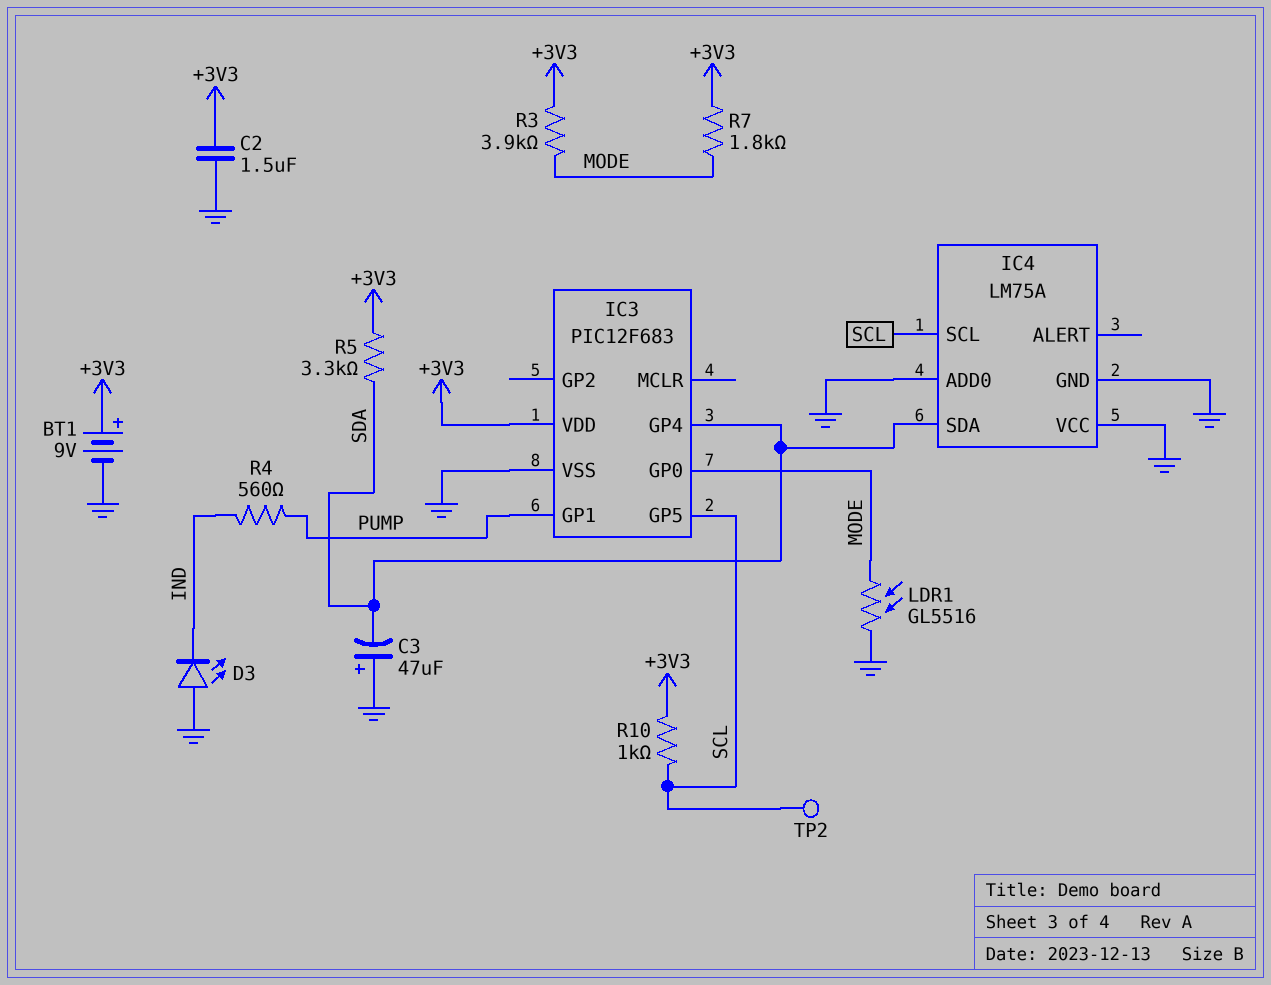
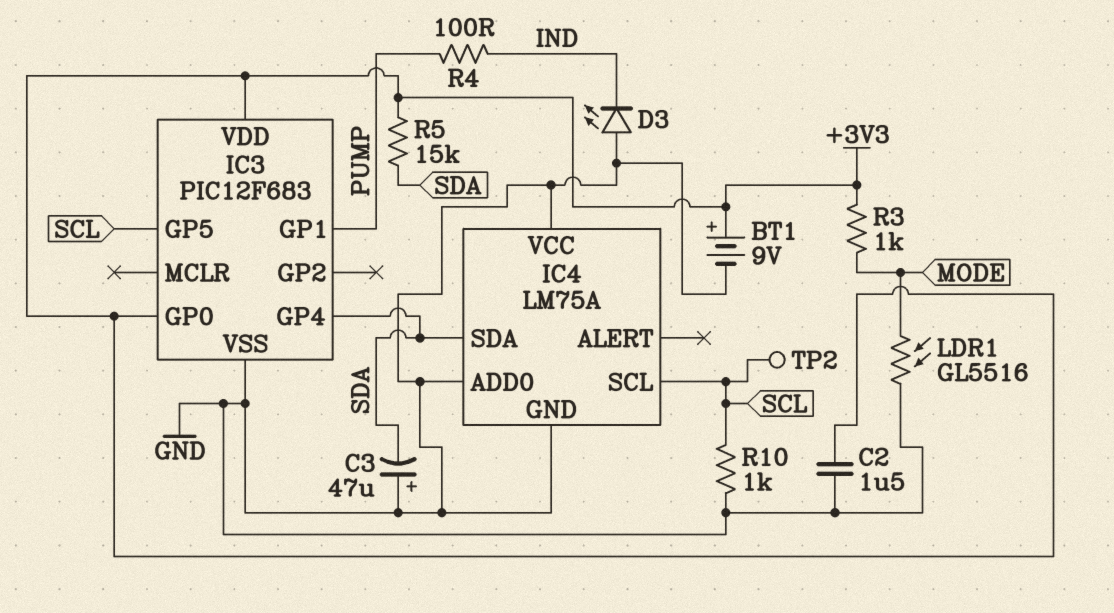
IC3 pin GP0: MODE -> +3V3
R3: 3.9k (+3V3, MODE) -> 1k (+3V3, MODE)
R4: 560 (IND, PUMP) -> 100 (IND, PUMP)
R5: 3.3k (+3V3, SDA) -> 15k (+3V3, SDA)
R7: 1.8k (+3V3, MODE) -> none
R10: 1k (+3V3, SCL) -> 1k (GND, SCL)

